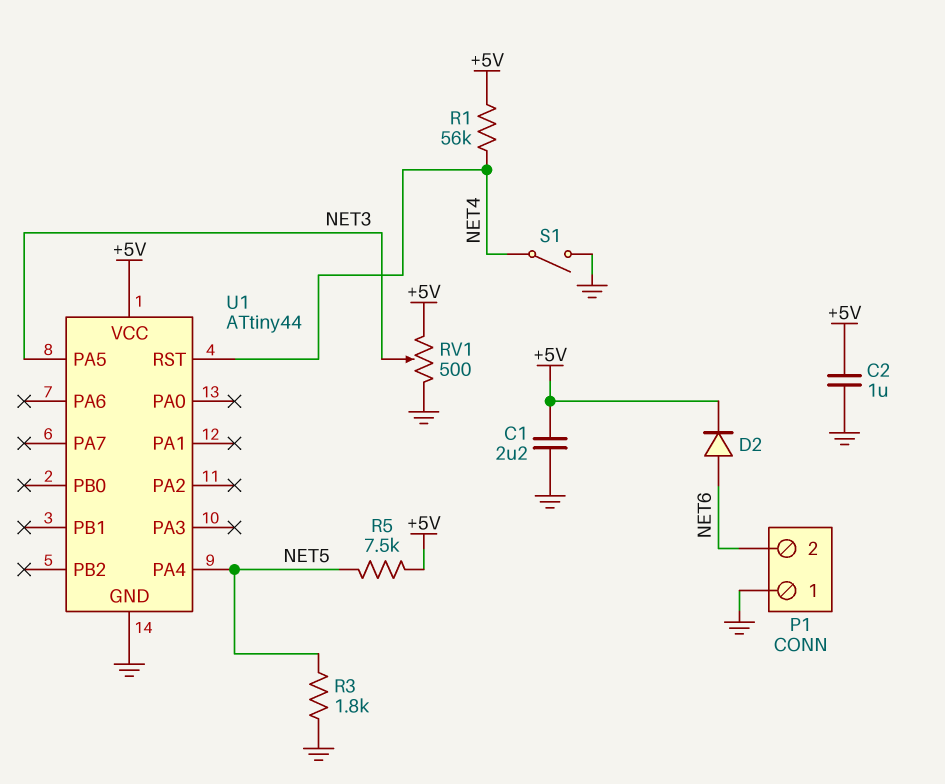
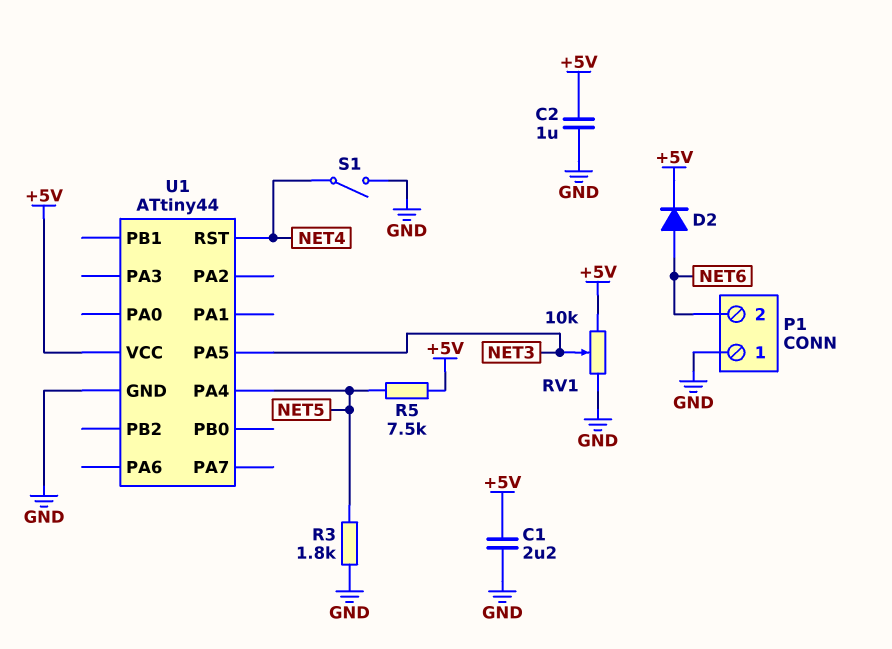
R1: 56k (+5V, NET4) -> none
RV1: 500 (+5V, GND, wiper NET3) -> 10k (+5V, GND, wiper NET3)

